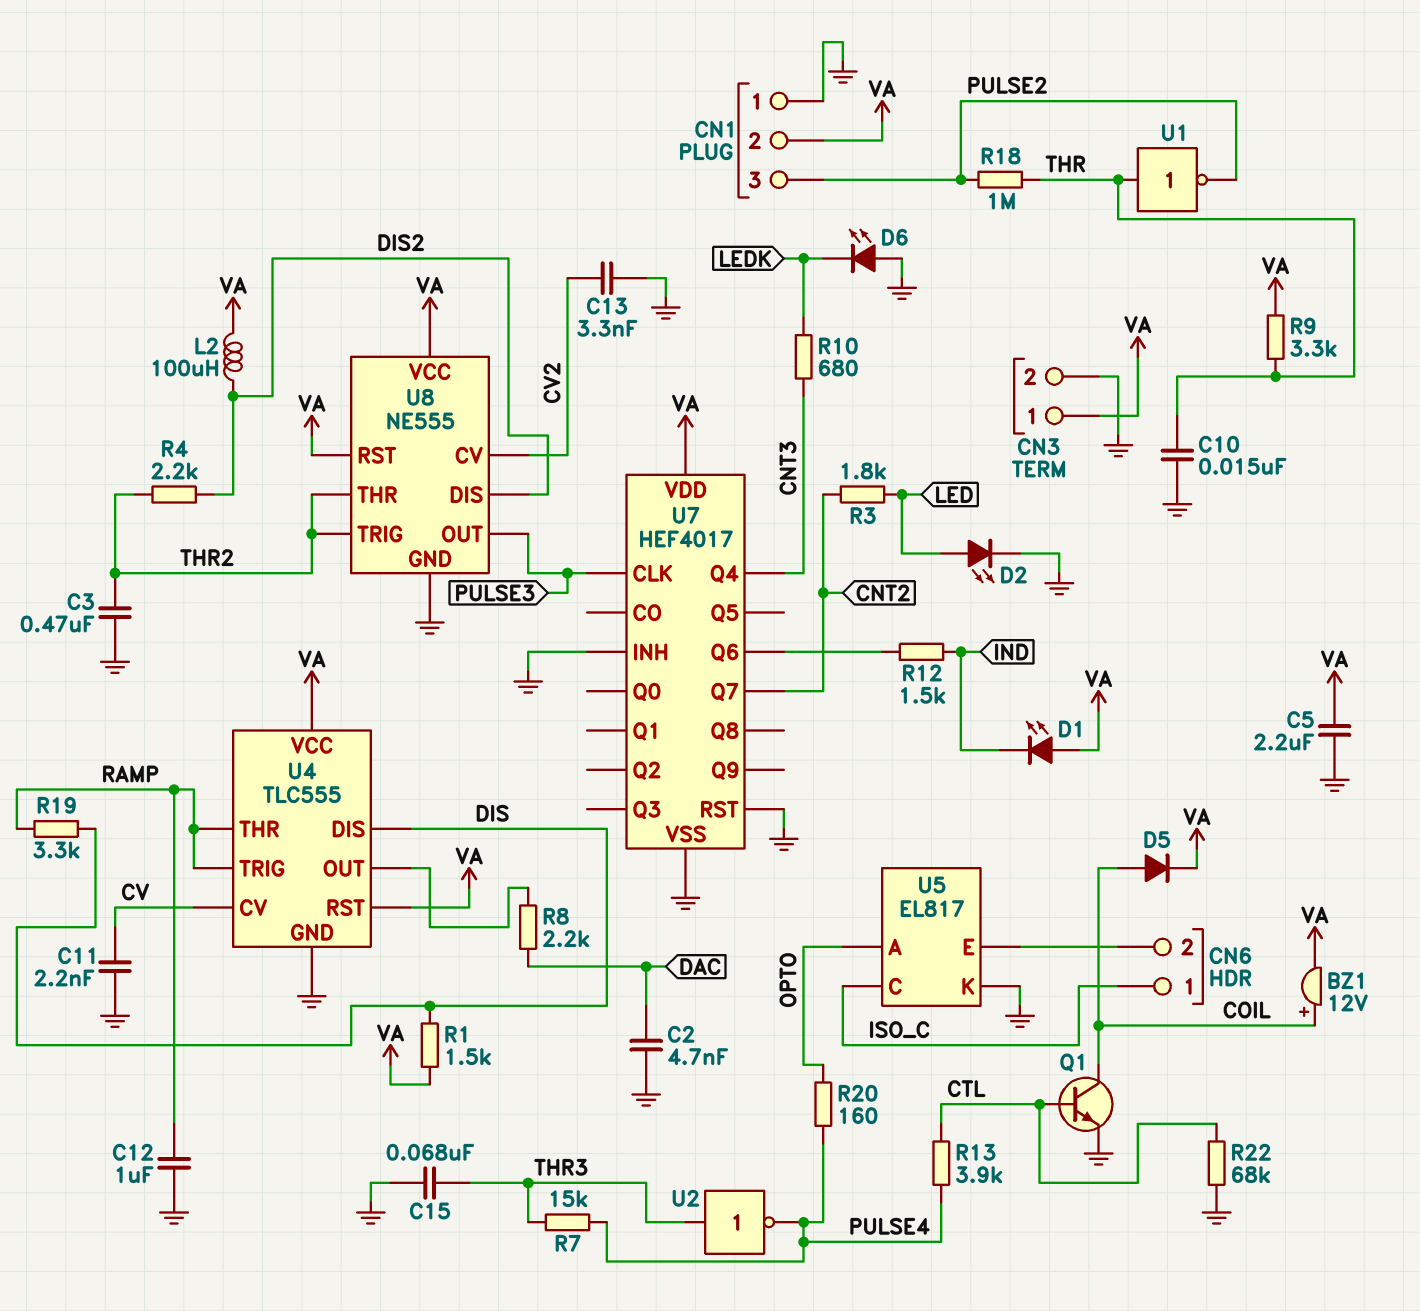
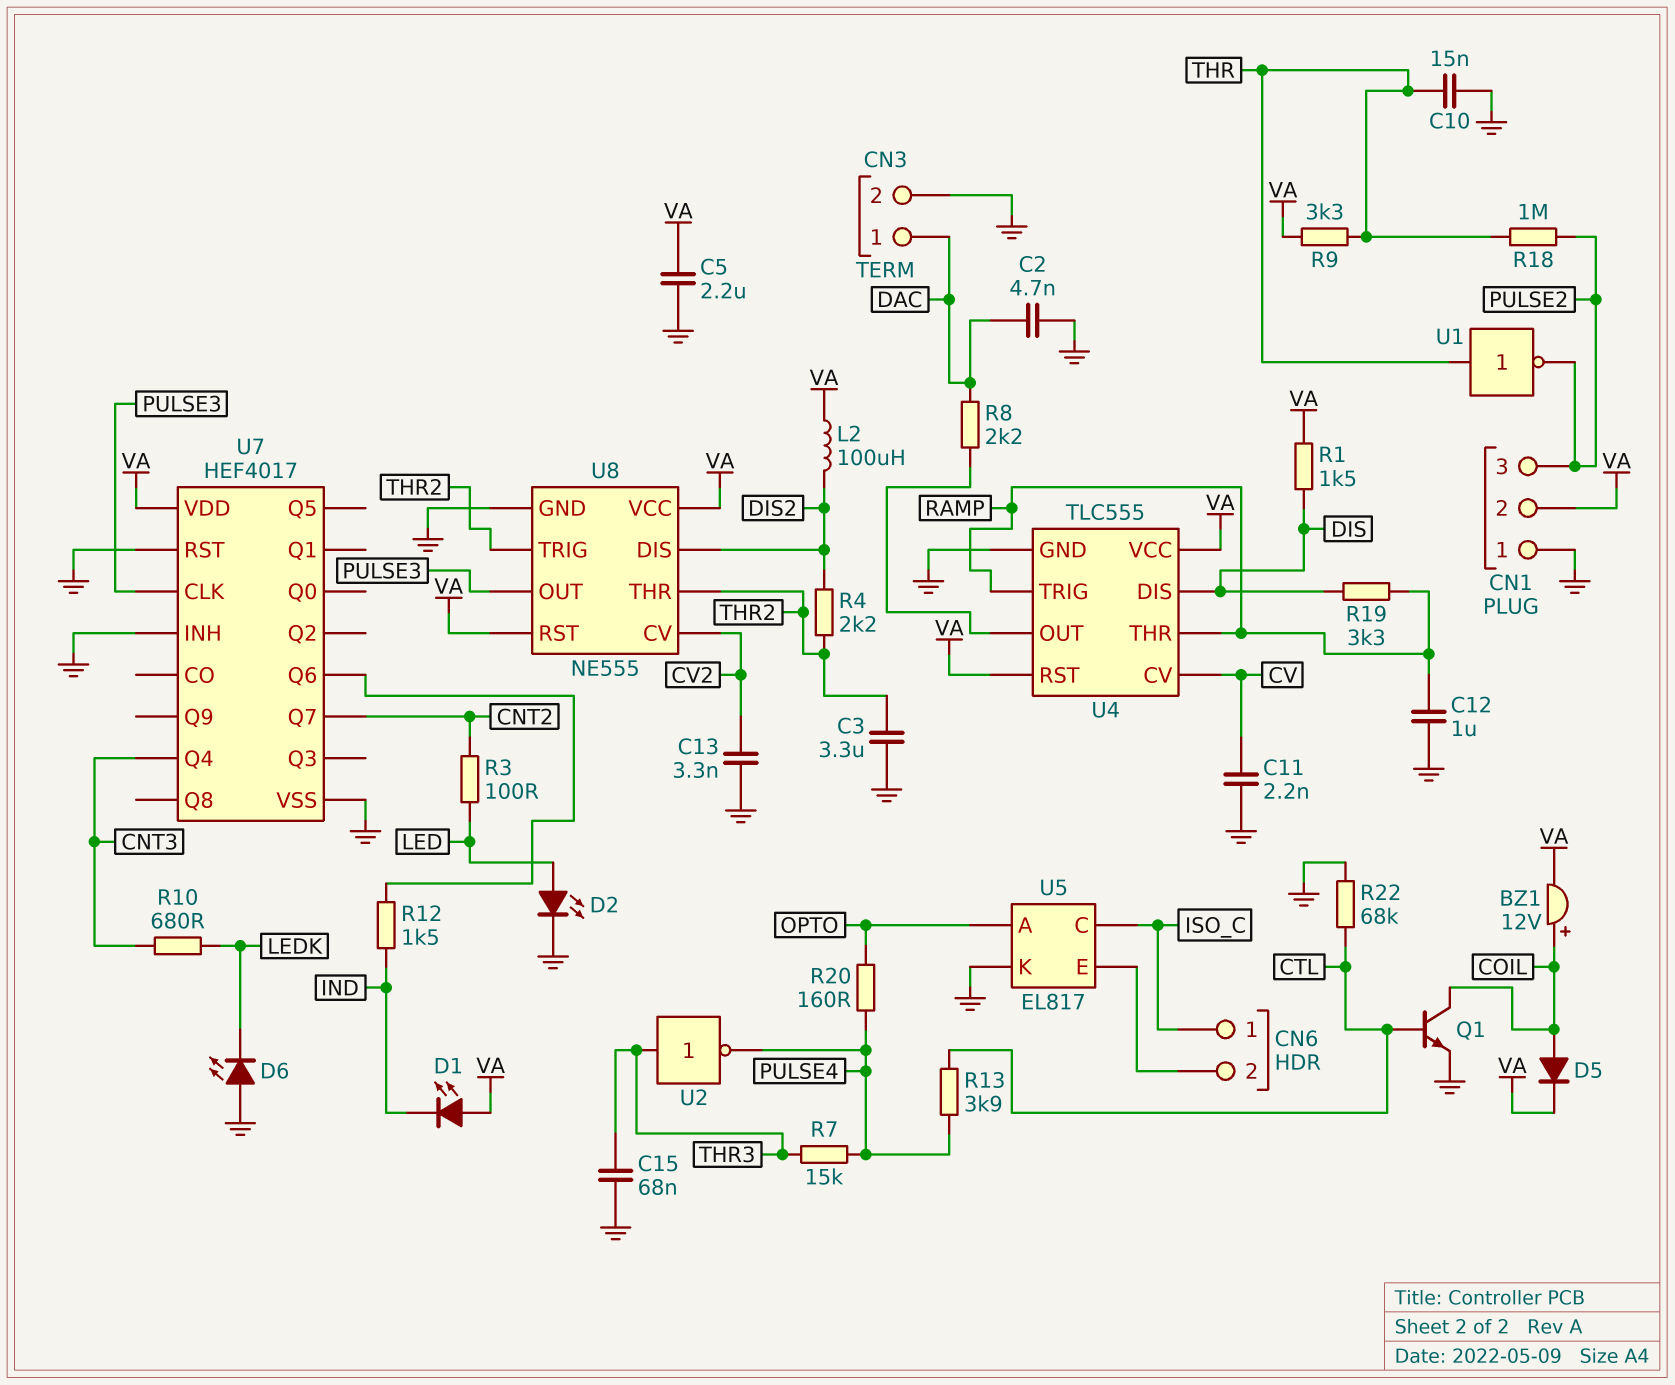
C3: 470nF (GND, THR2) -> 3.3uF (GND, THR2)
CN3 pin 1: VA -> DAC
R3: 1.8k (CNT2, LED) -> 100 (CNT2, LED)

